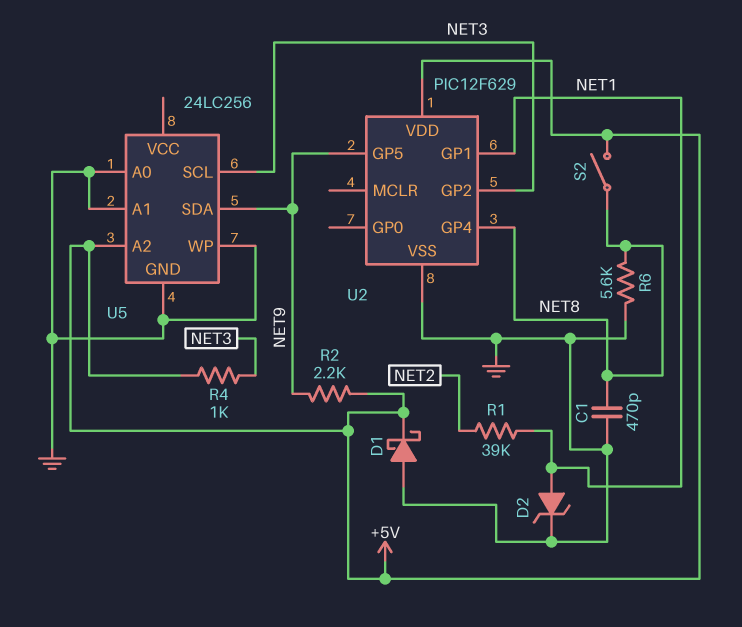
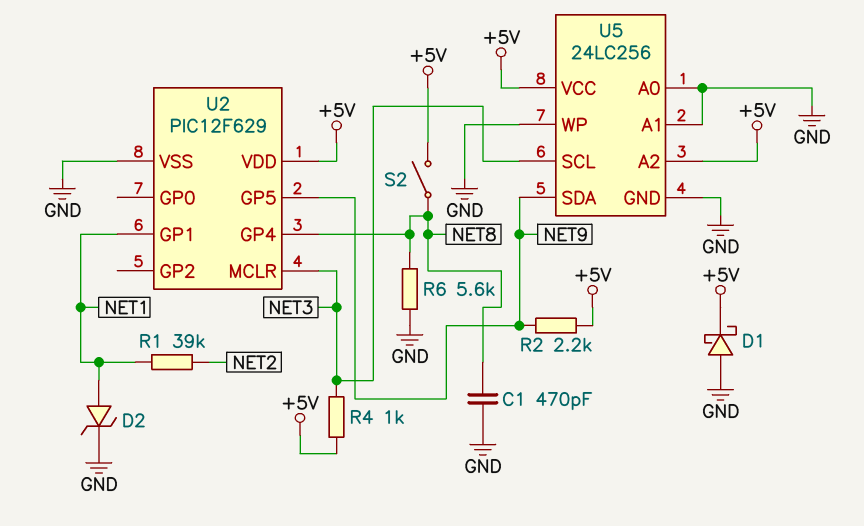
U2 pin GP2: NET3 -> none
U2 pin MCLR: none -> NET3
U5 pin VCC: none -> +5V

